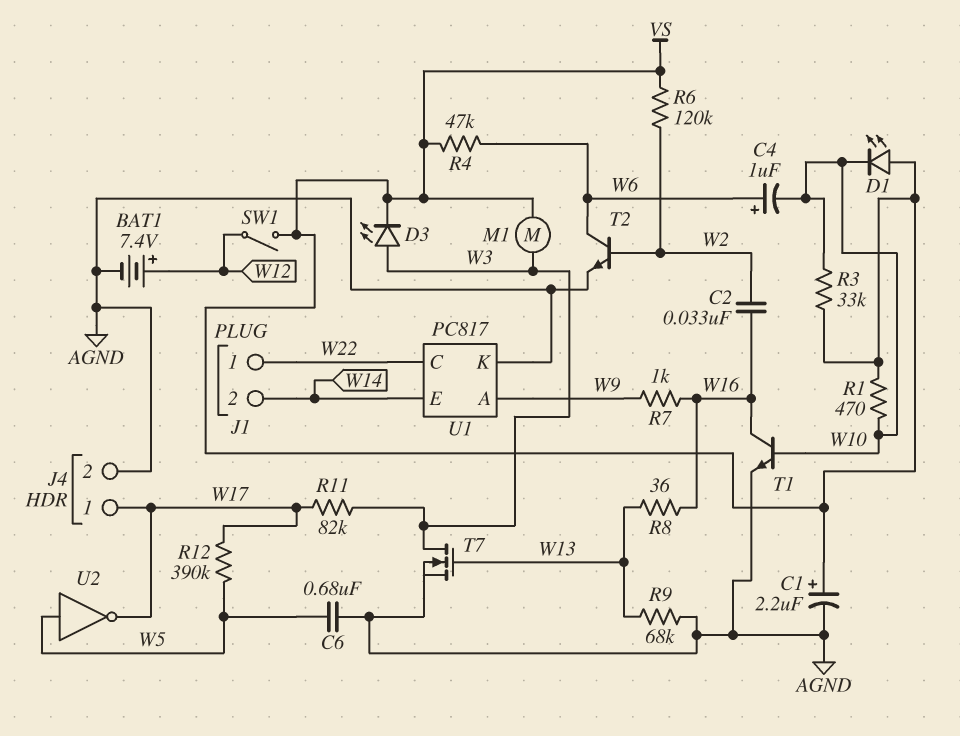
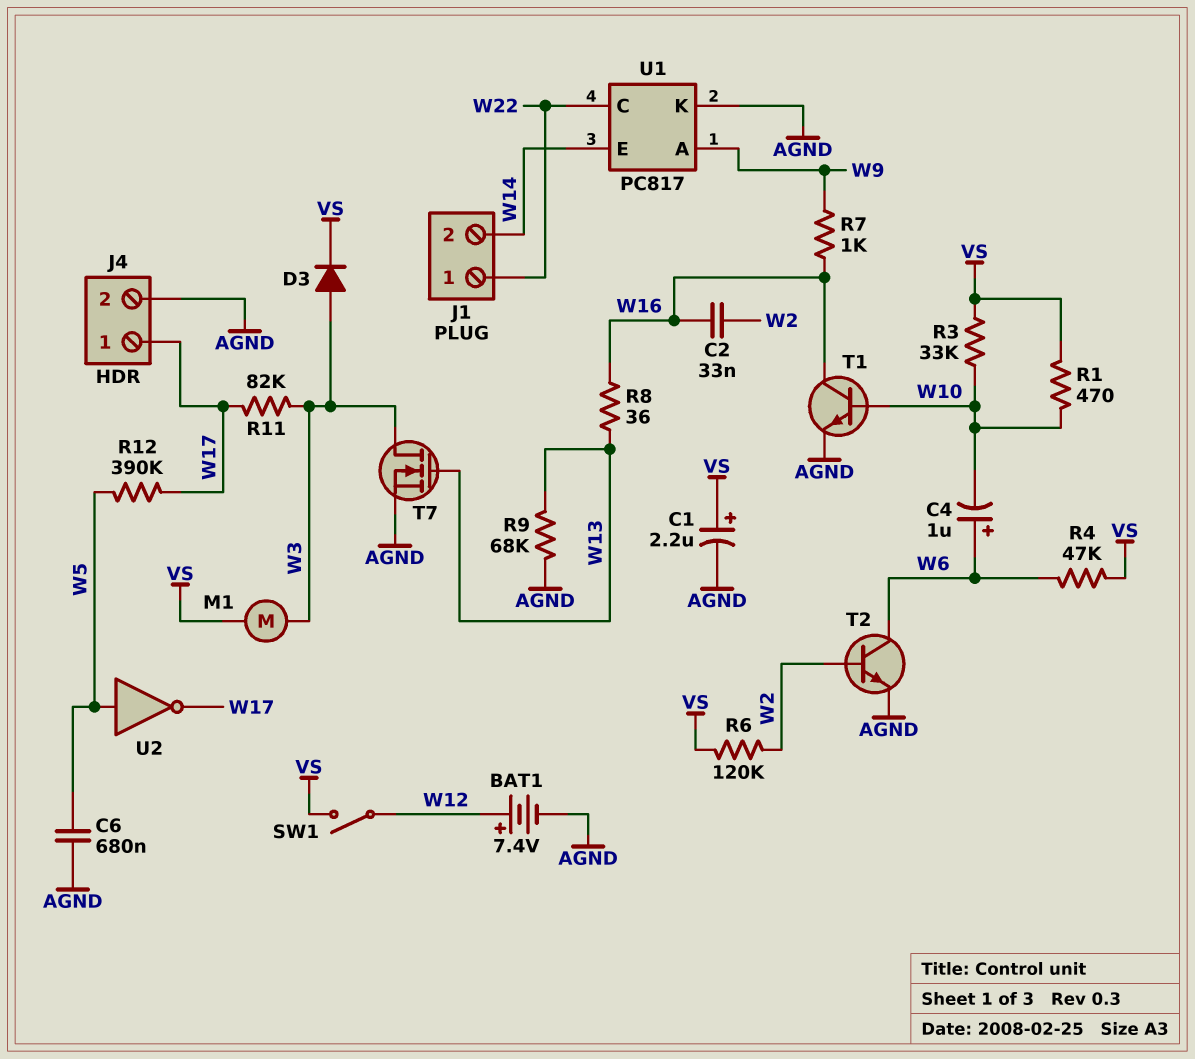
D1: LED (A VS, K W10) -> none
D3: LED (A W3, K VS) -> diode (A W3, K VS)

